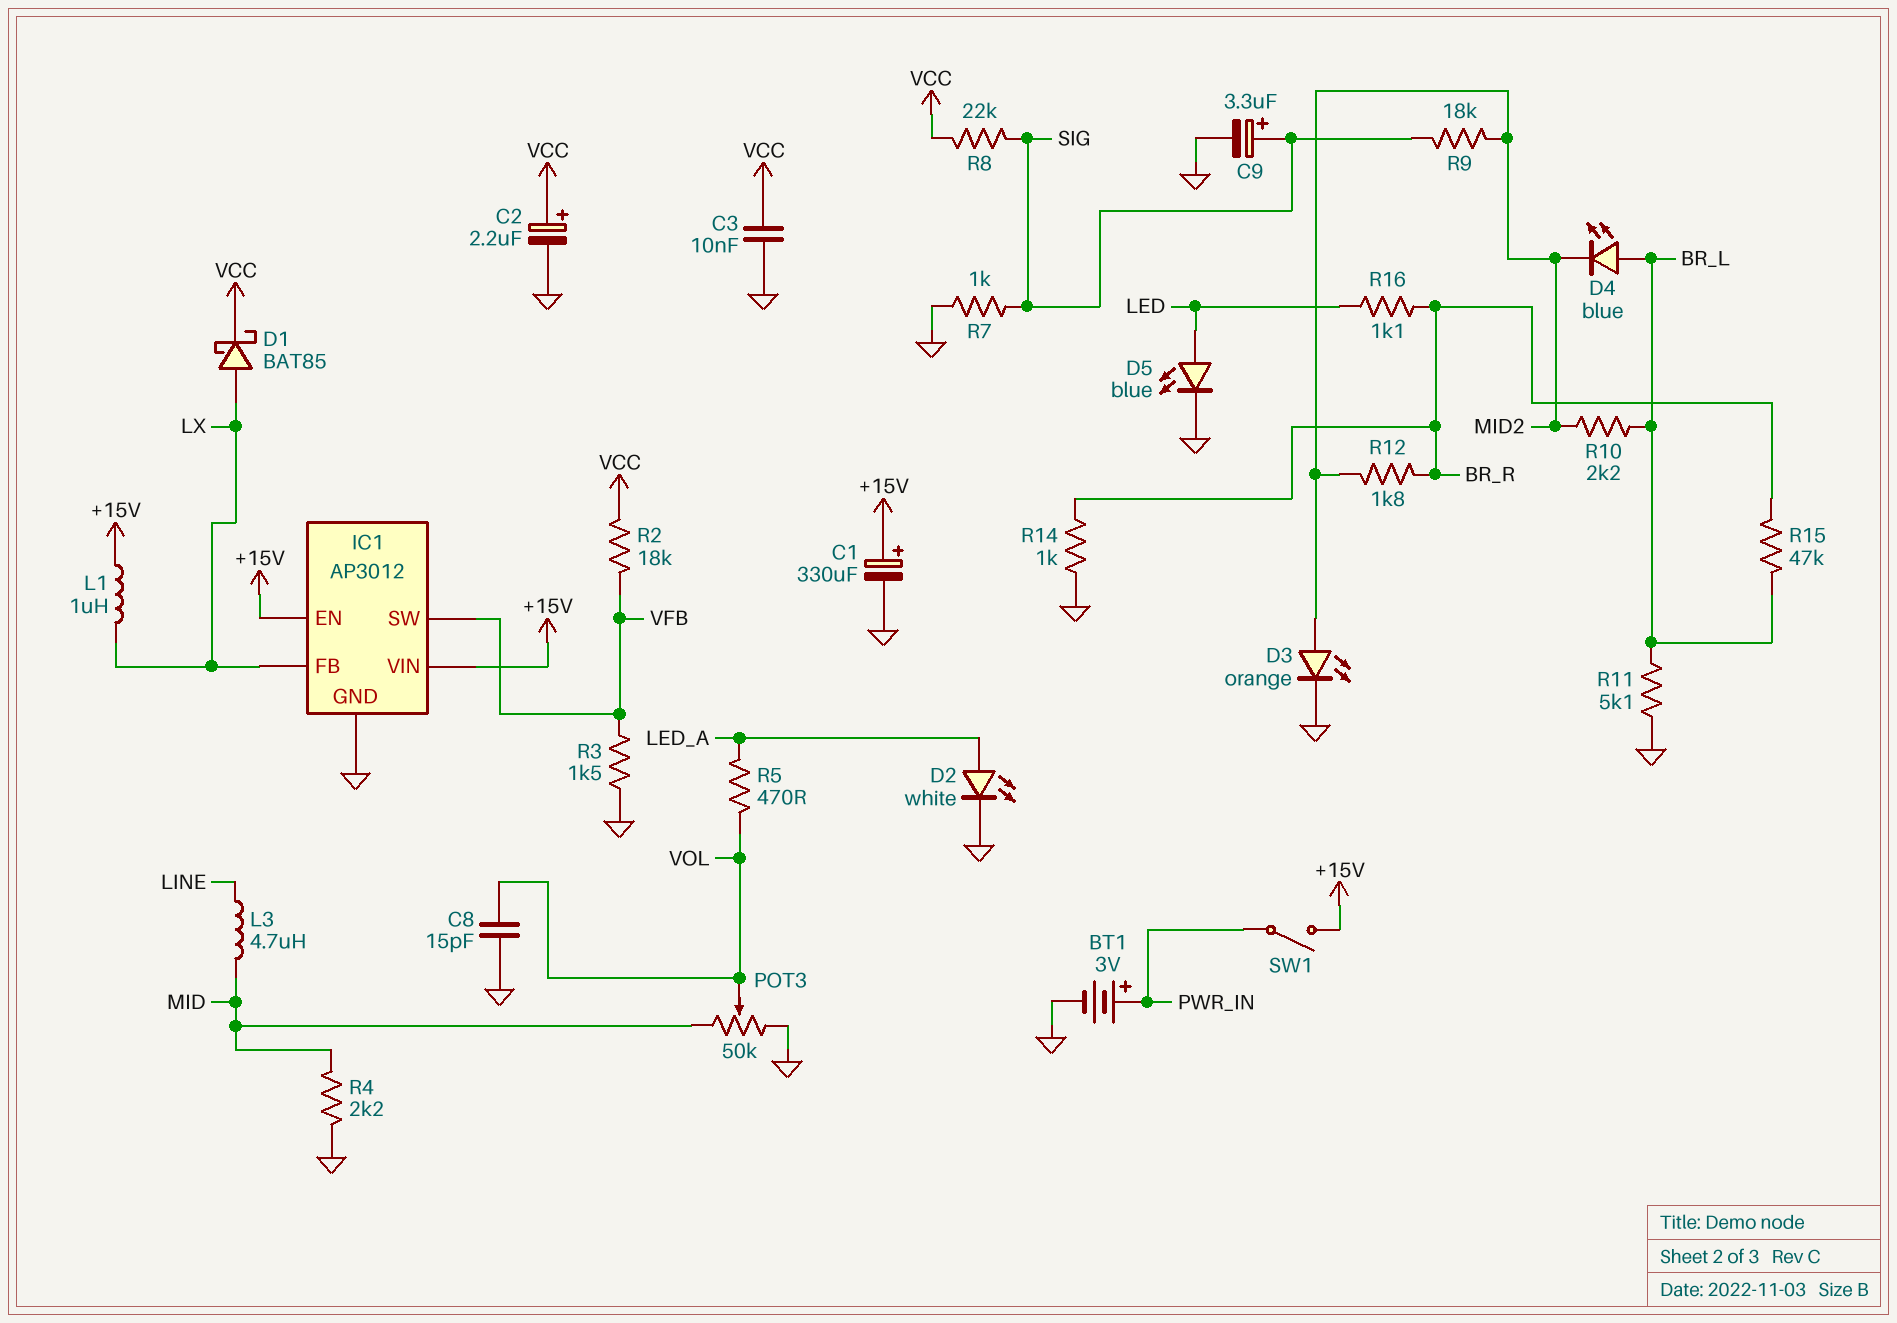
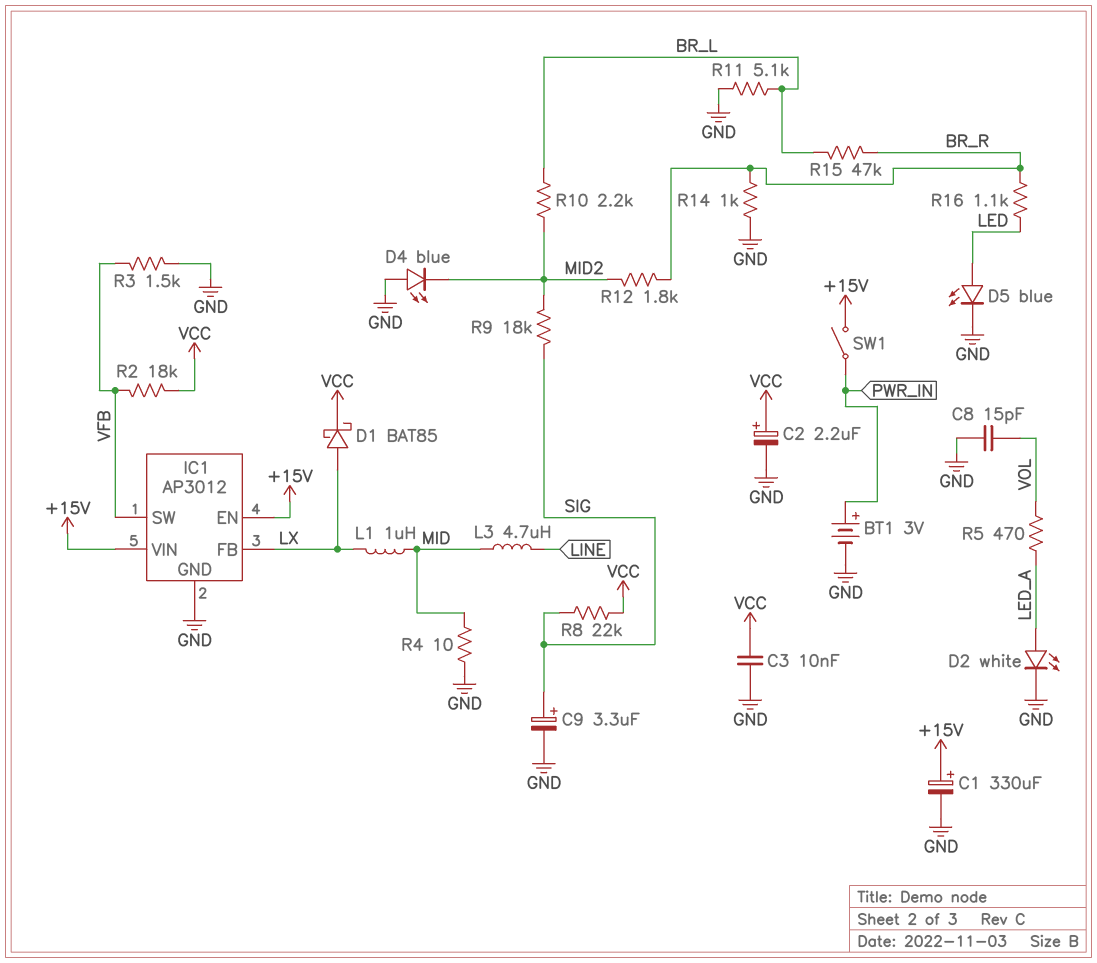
D3: LED orange (A MID2, K GND) -> none
D4: LED blue (A BR_L, K MID2) -> LED blue (A GND, K MID2)
L1: 1uH (+15V, LX) -> 1uH (LX, MID)
POT3: 50k (GND, MID, wiper VOL) -> none
R4: 2.2k (GND, MID) -> 10 (GND, MID)
R7: 1k (GND, SIG) -> none

